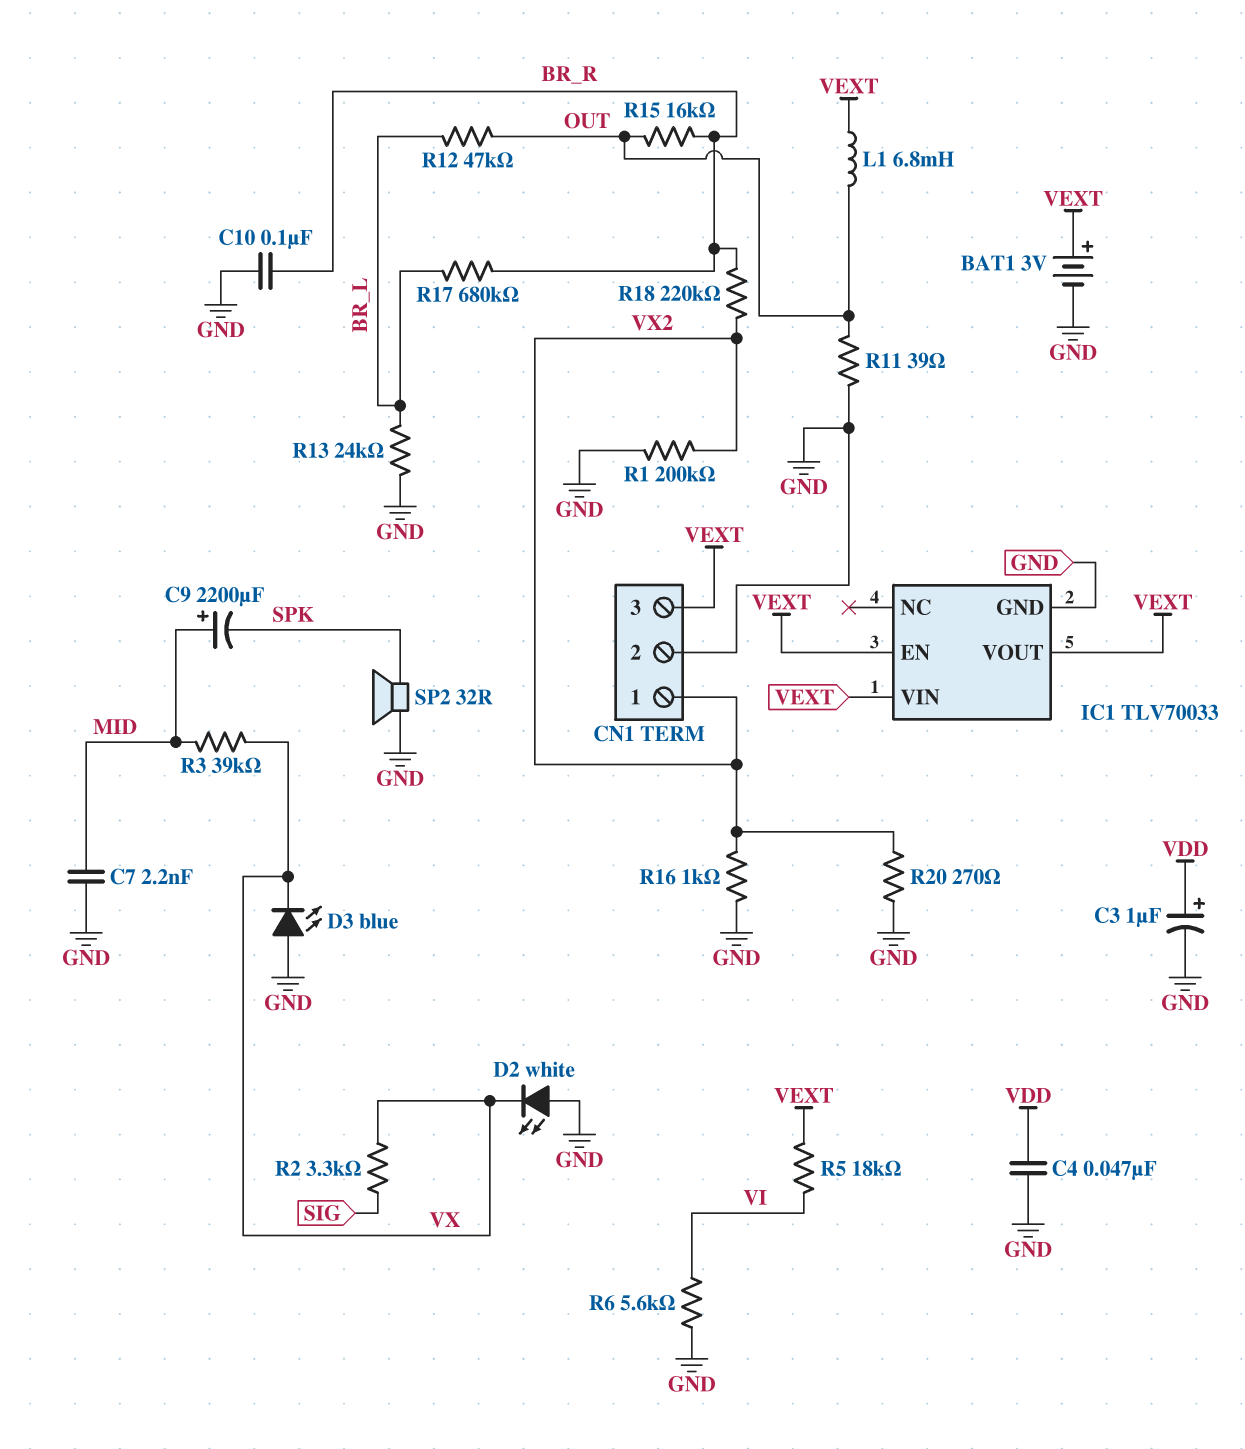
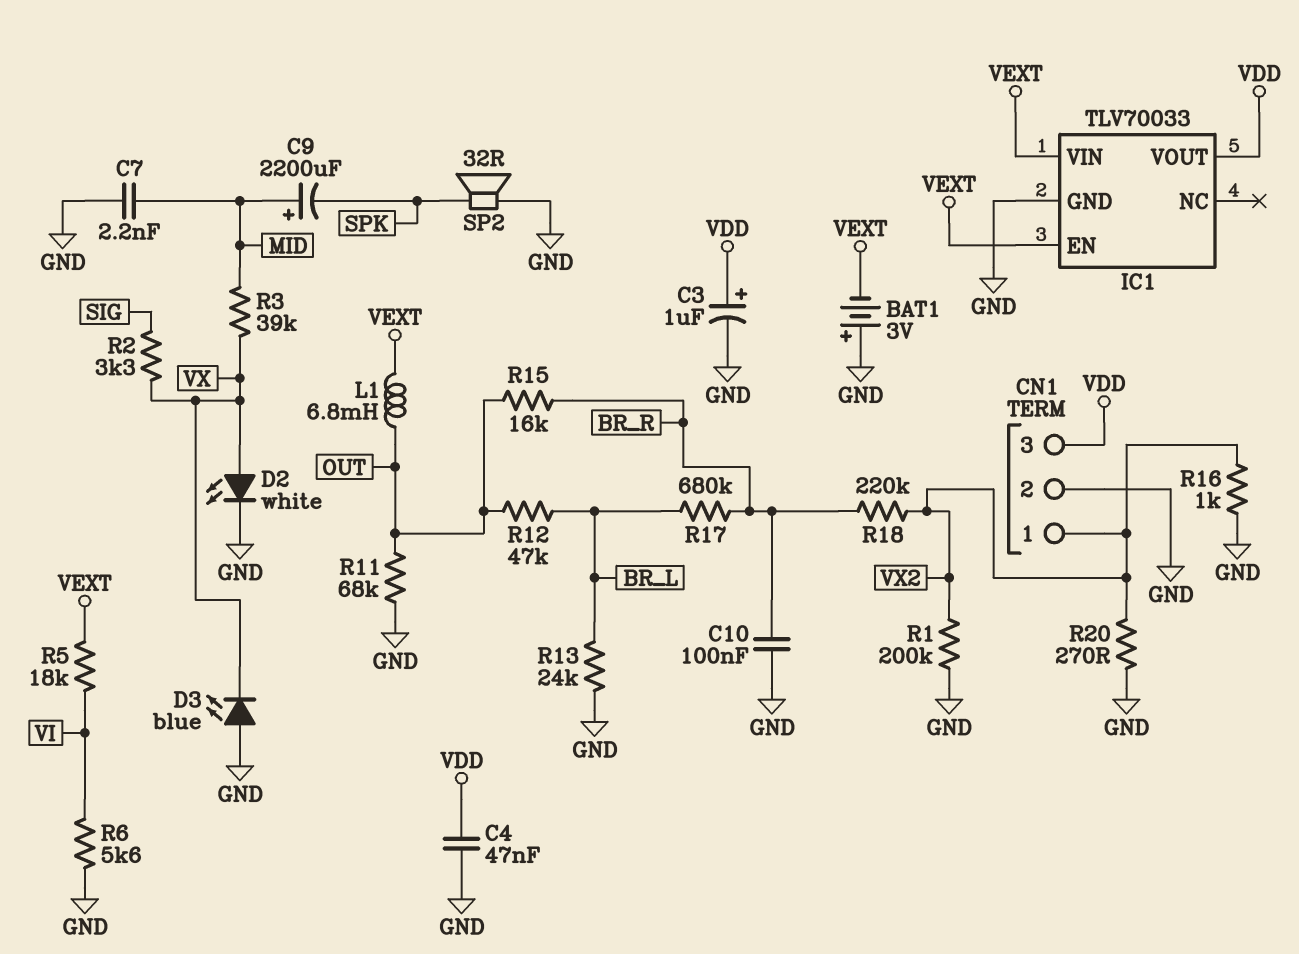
BAT1: 3V (plus VEXT, minus GND) -> 3V (plus GND, minus VEXT)
CN1 pin 3: VEXT -> VDD
D2: LED white (A GND, K VX) -> LED white (A VX, K GND)
IC1 pin VOUT: VEXT -> VDD
R11: 39 (GND, OUT) -> 68k (GND, OUT)

